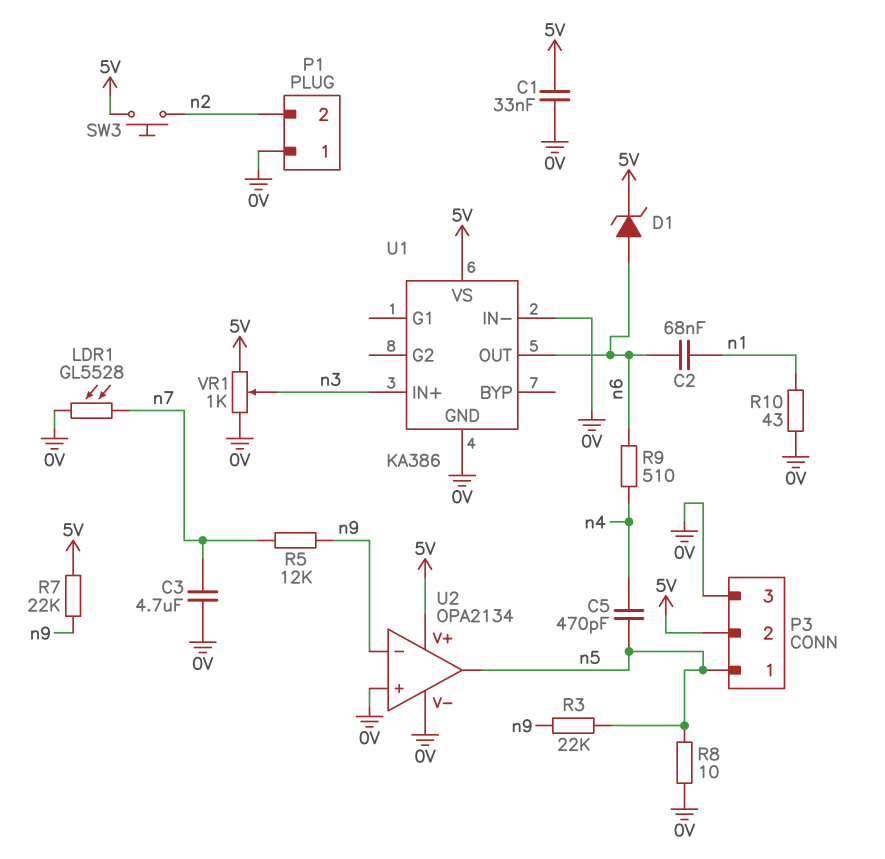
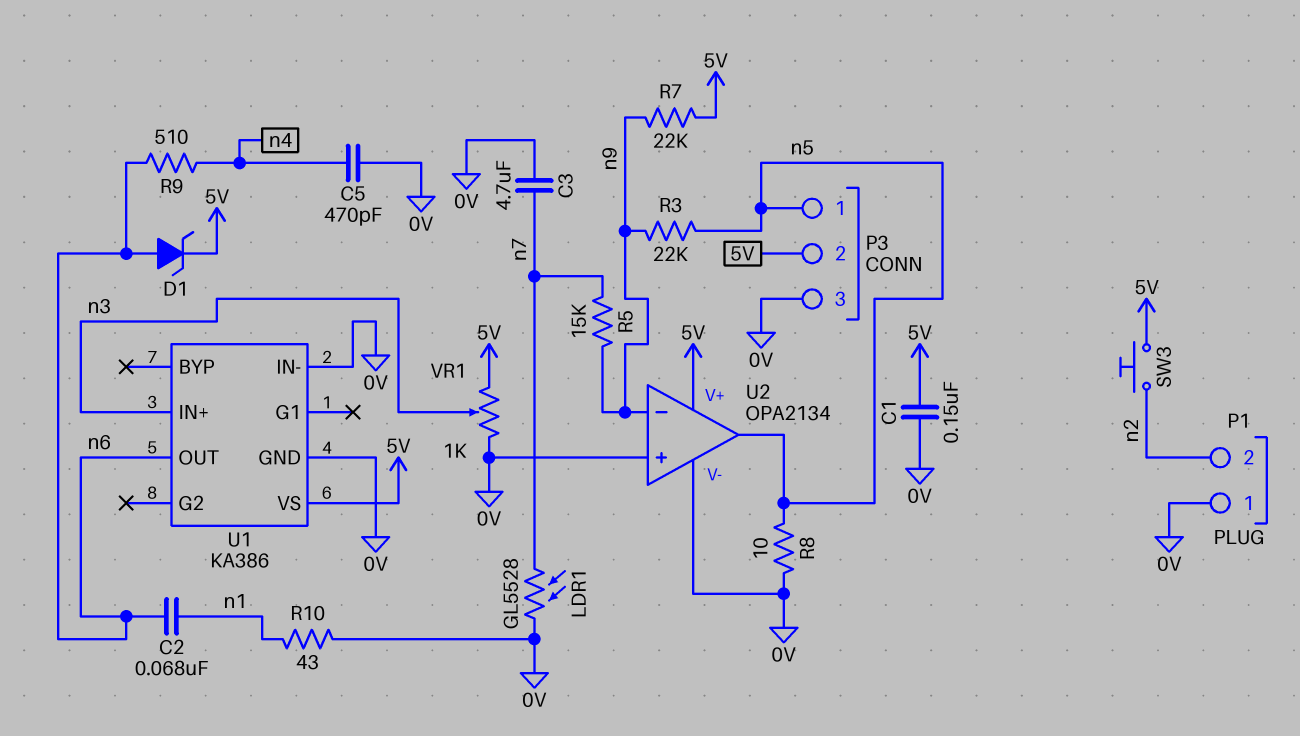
C1: 33nF (0V, 5V) -> 150nF (0V, 5V)
C5: 470pF (n4, n5) -> 470pF (0V, n4)
R5: 12k (n7, n9) -> 15k (n7, n9)

